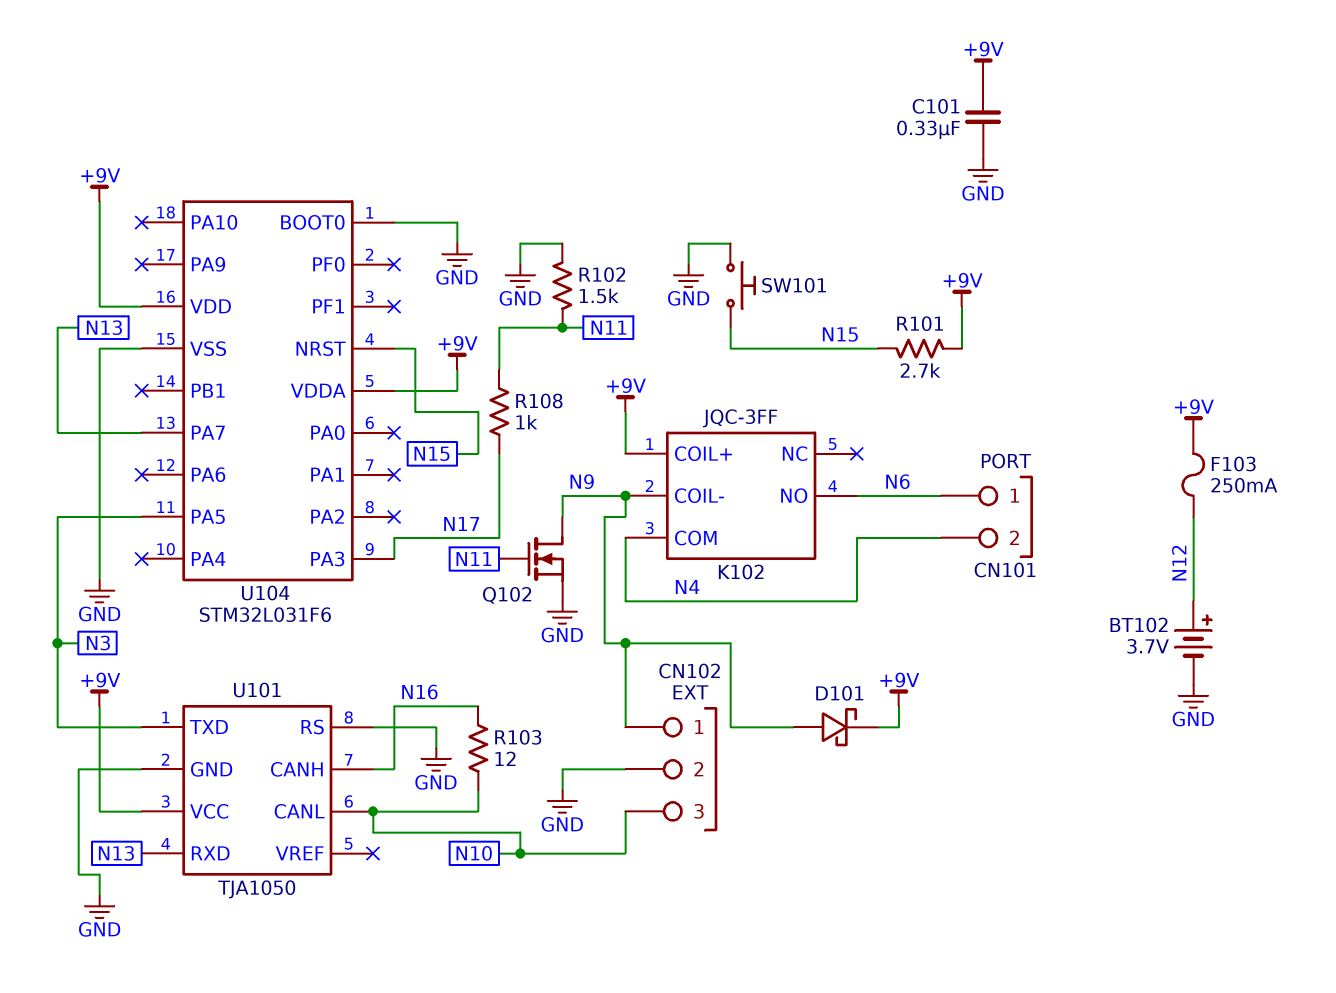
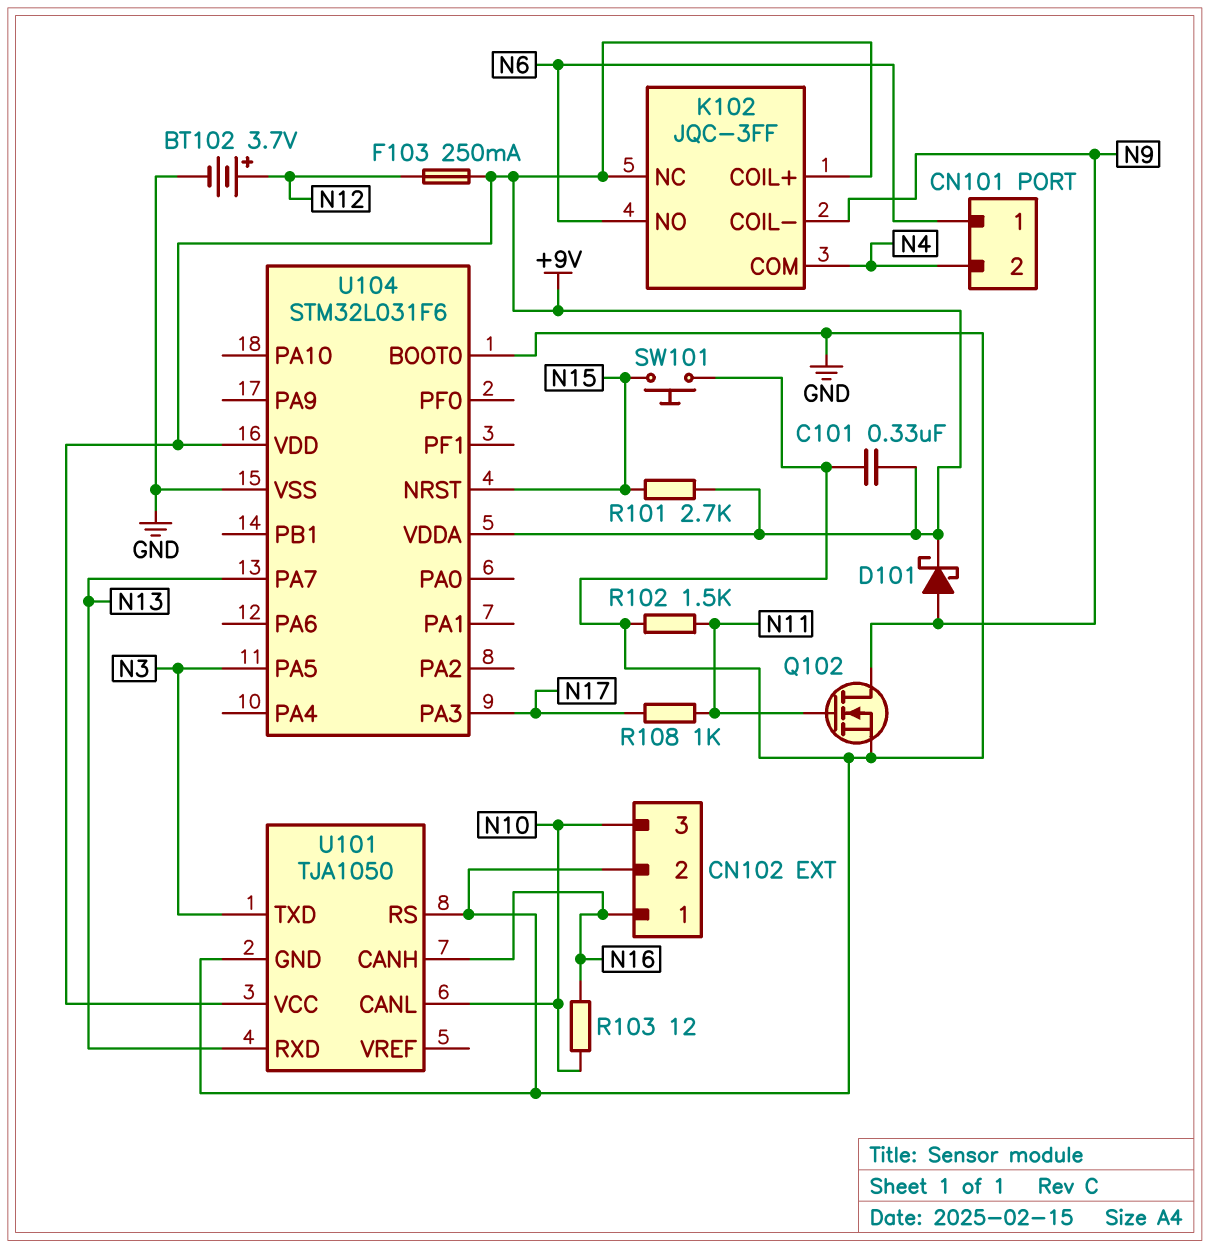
CN102 pin 1: N9 -> N16
K102 pin NC: none -> +9V

